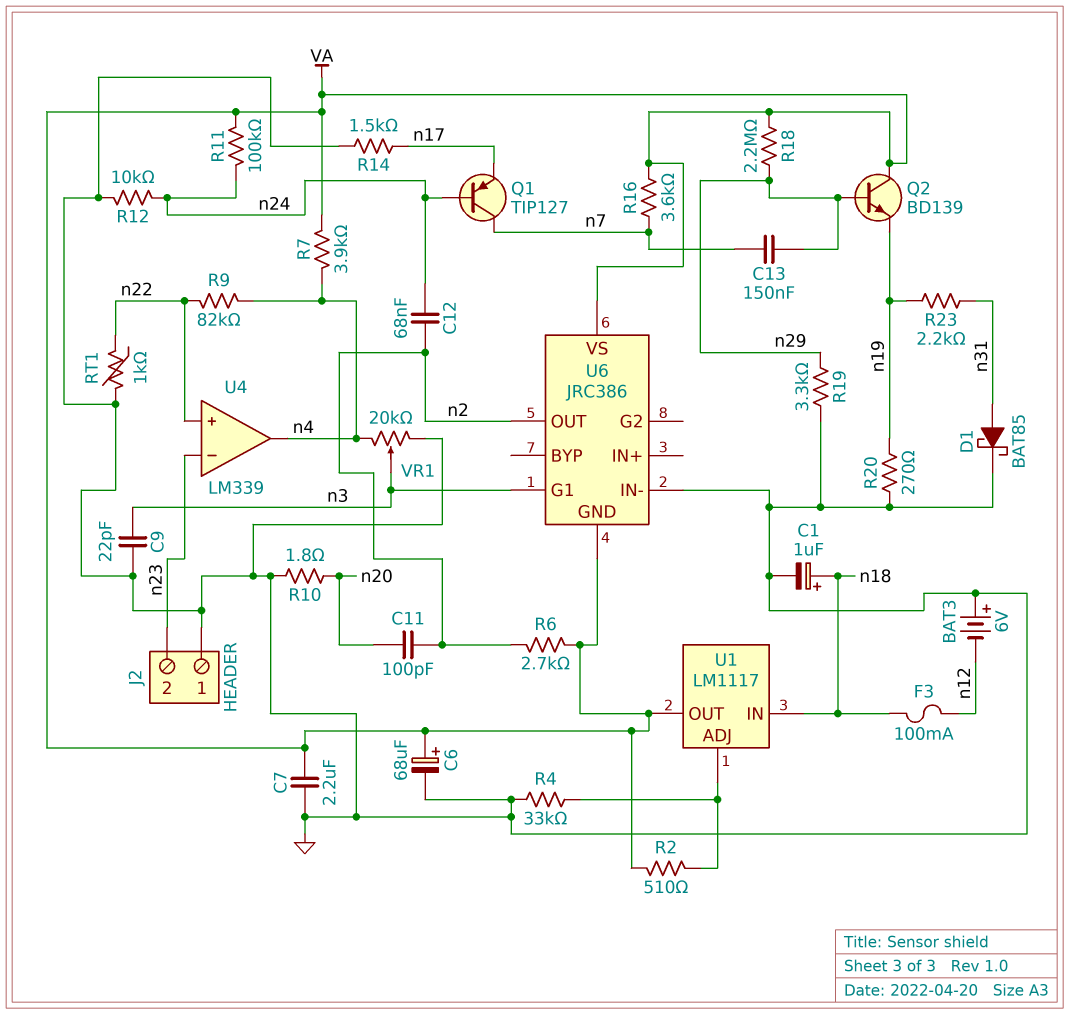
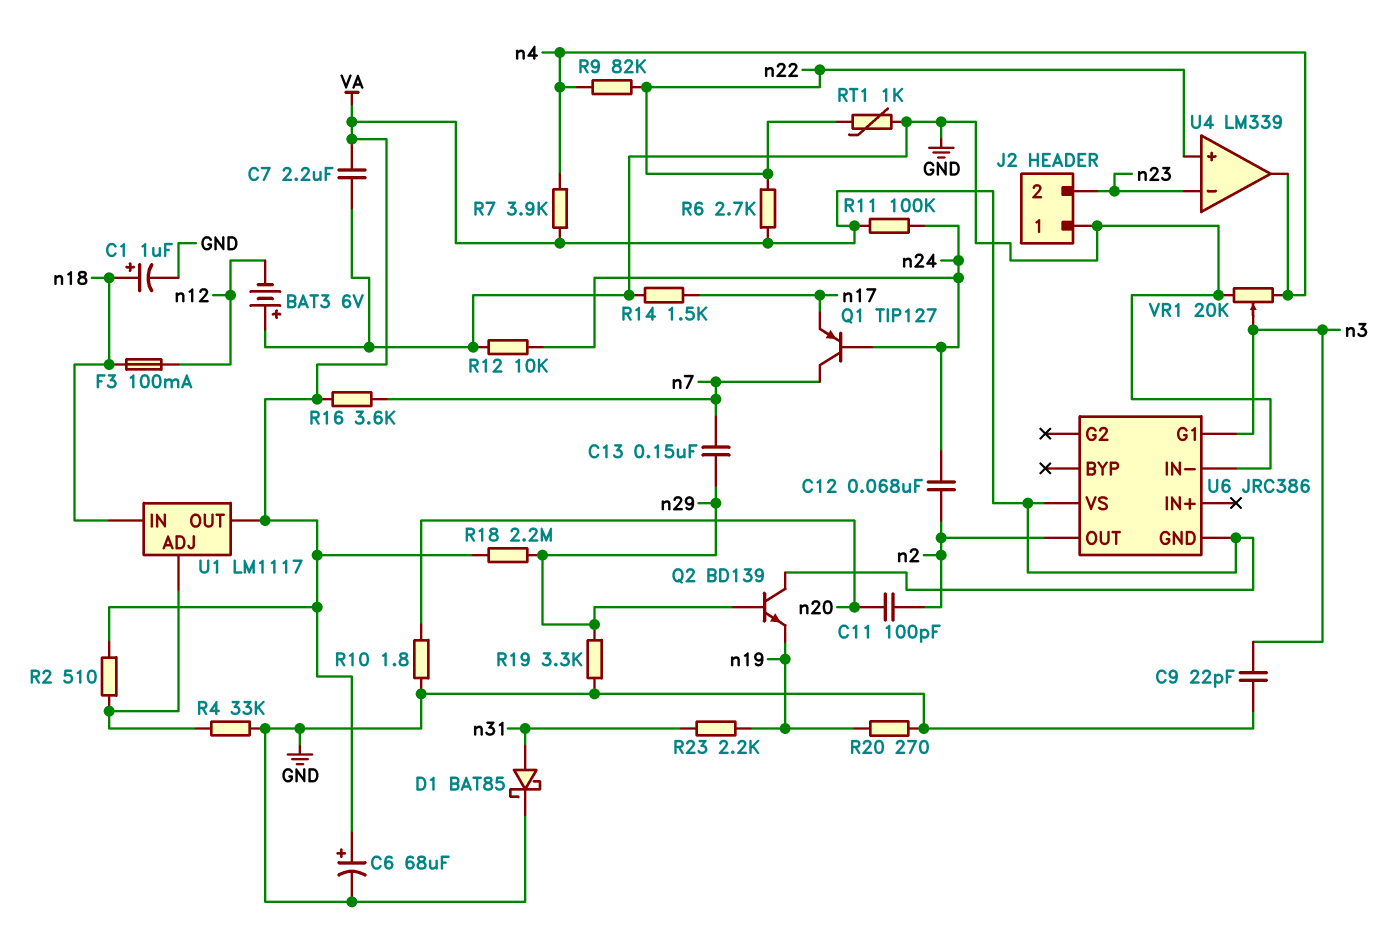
R6: 2.7k (VA, n2) -> 2.7k (VA, n22)

